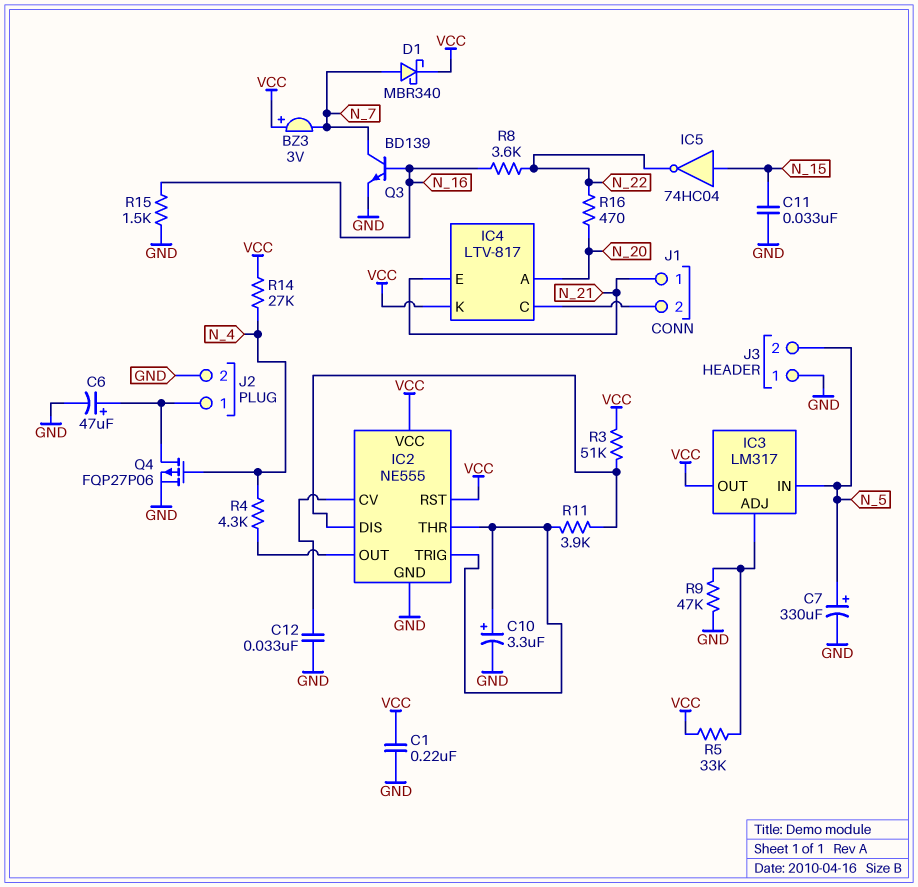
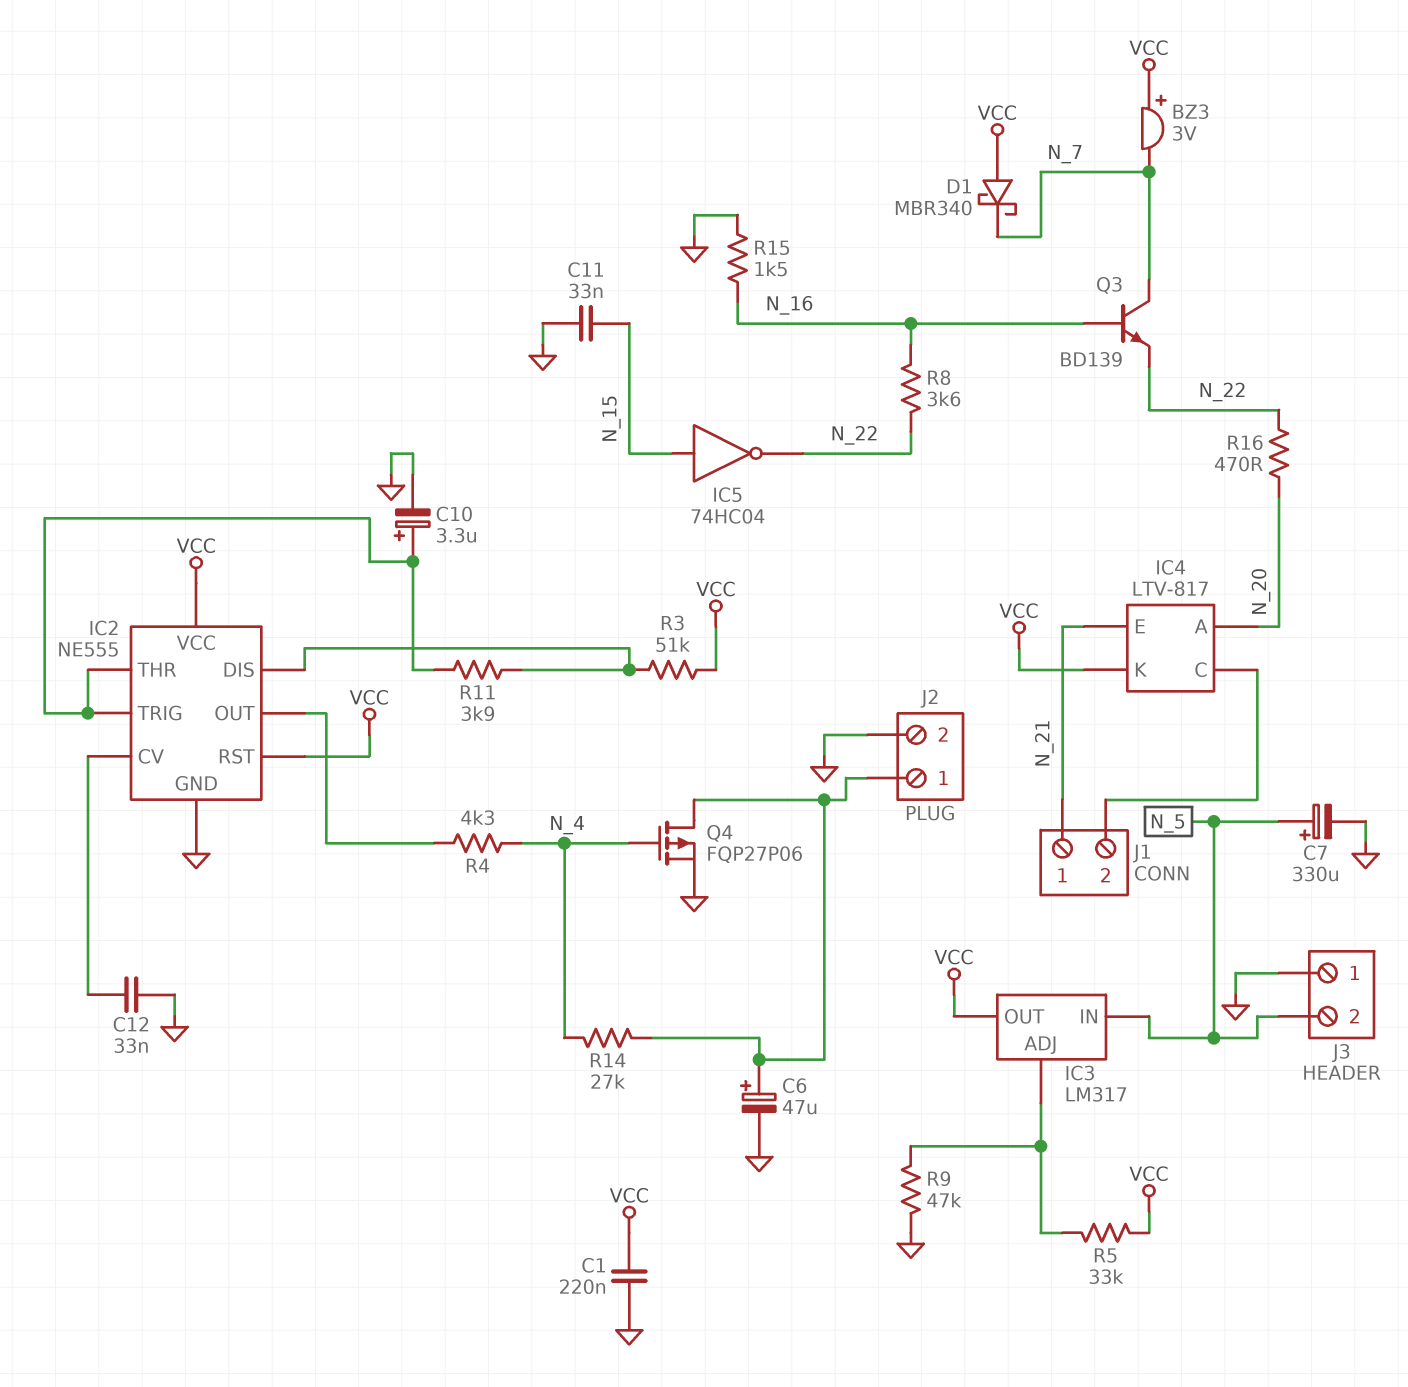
D1: schottky MBR340 (A N_7, K VCC) -> schottky MBR340 (A VCC, K N_7)
Q3: NPN BD139 (B N_16, C N_7, E GND) -> NPN BD139 (B N_16, C N_7, E N_22)
R14: 27k (N_4, VCC) -> 27k (J2/1, N_4)

